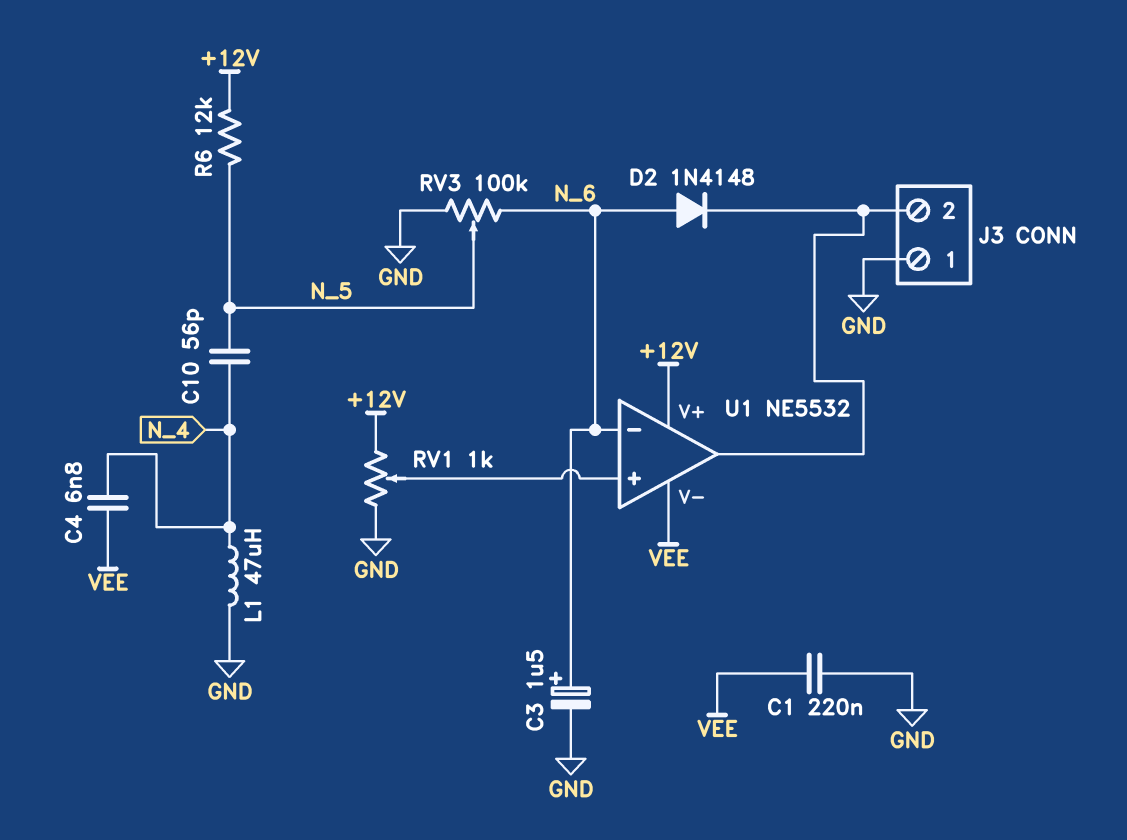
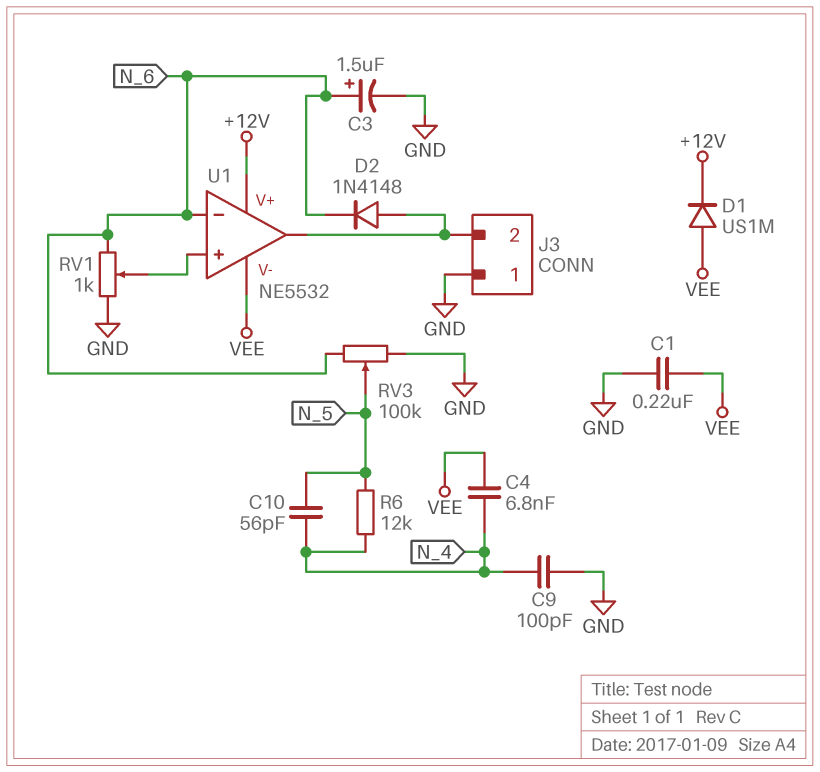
C9: none -> 100pF (GND, N_4)
D1: none -> diode US1M (A VEE, K +12V)
D2: diode 1N4148 (A N_6, K J3/2) -> diode 1N4148 (A J3/2, K N_6)
L1: 47uH (GND, N_4) -> none
R6: 12k (+12V, N_5) -> 12k (N_4, N_5)
RV1: 1k (+12V, GND, wiper U1/in+) -> 1k (GND, N_6, wiper U1/in+)

